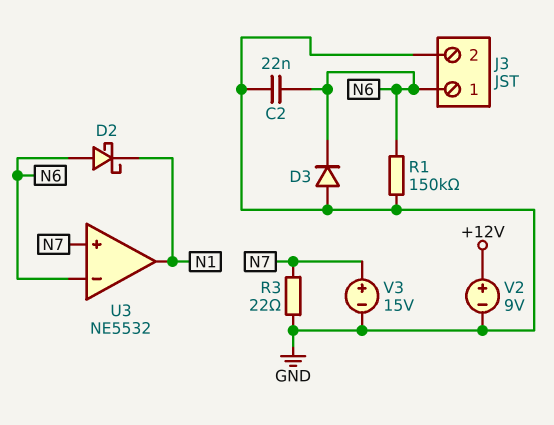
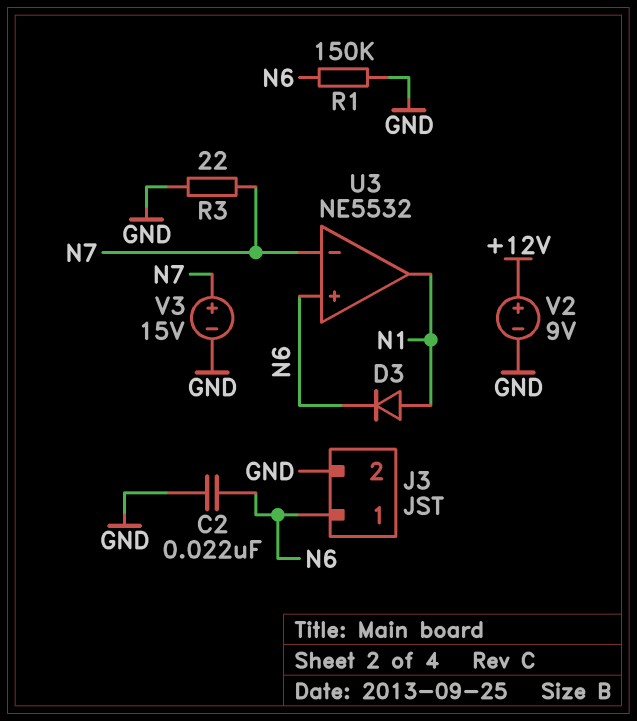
D2: schottky (A N6, K N1) -> none
D3: diode (A GND, K N6) -> diode (A N1, K N6)
U3 pin in+: N7 -> N6
U3 pin in-: N6 -> N7

